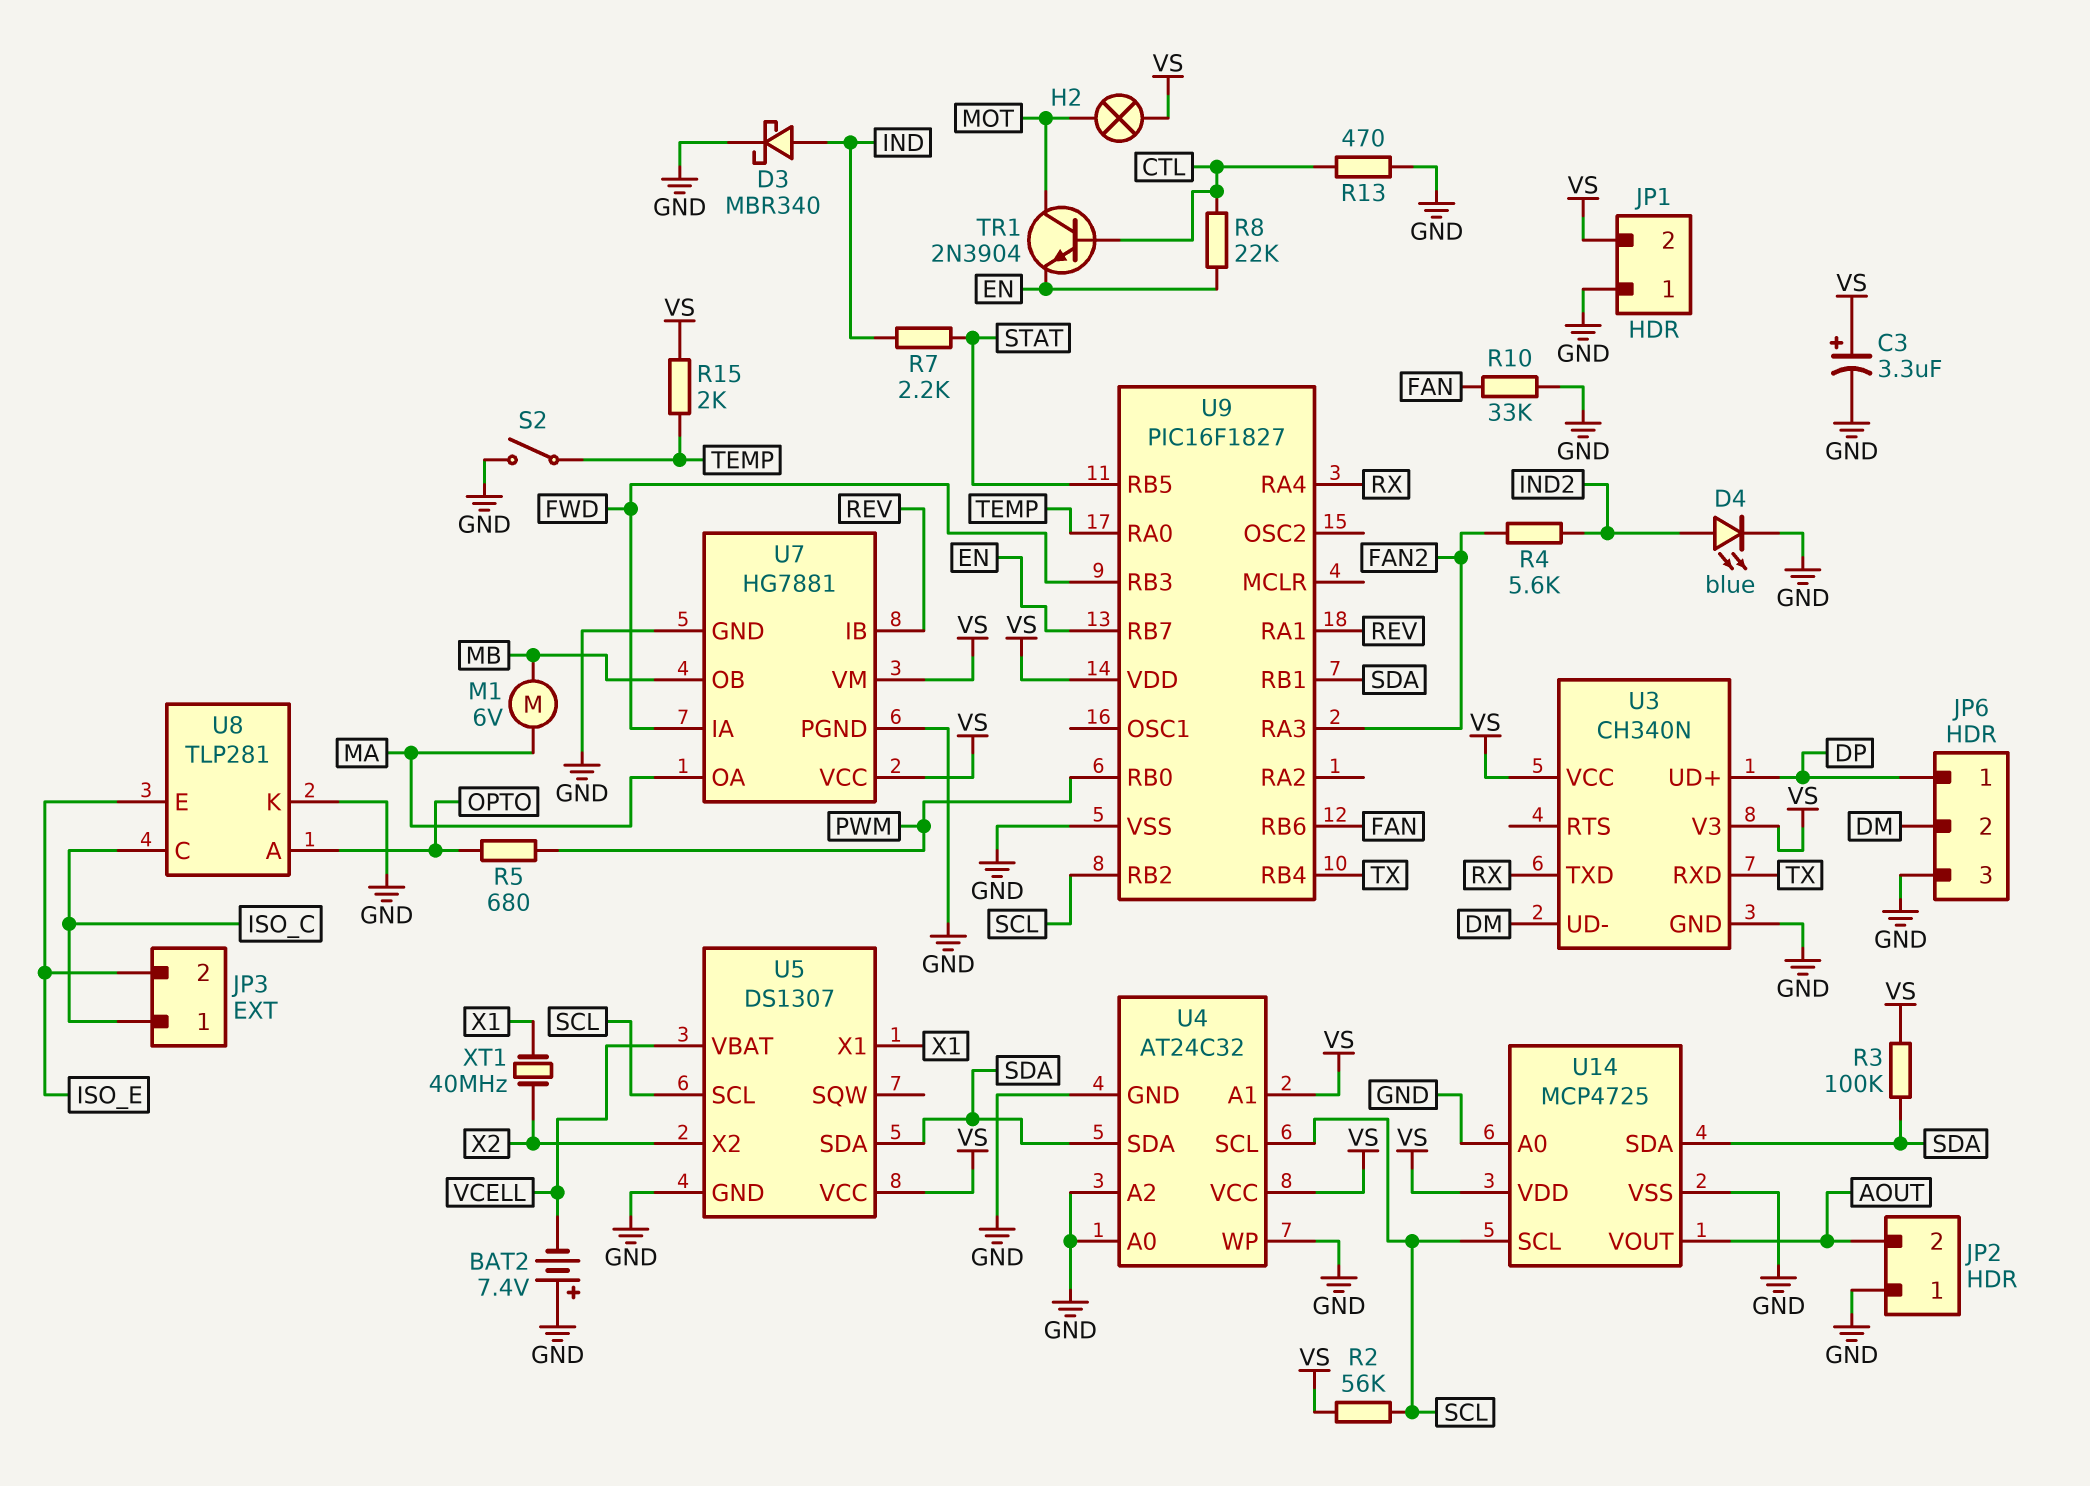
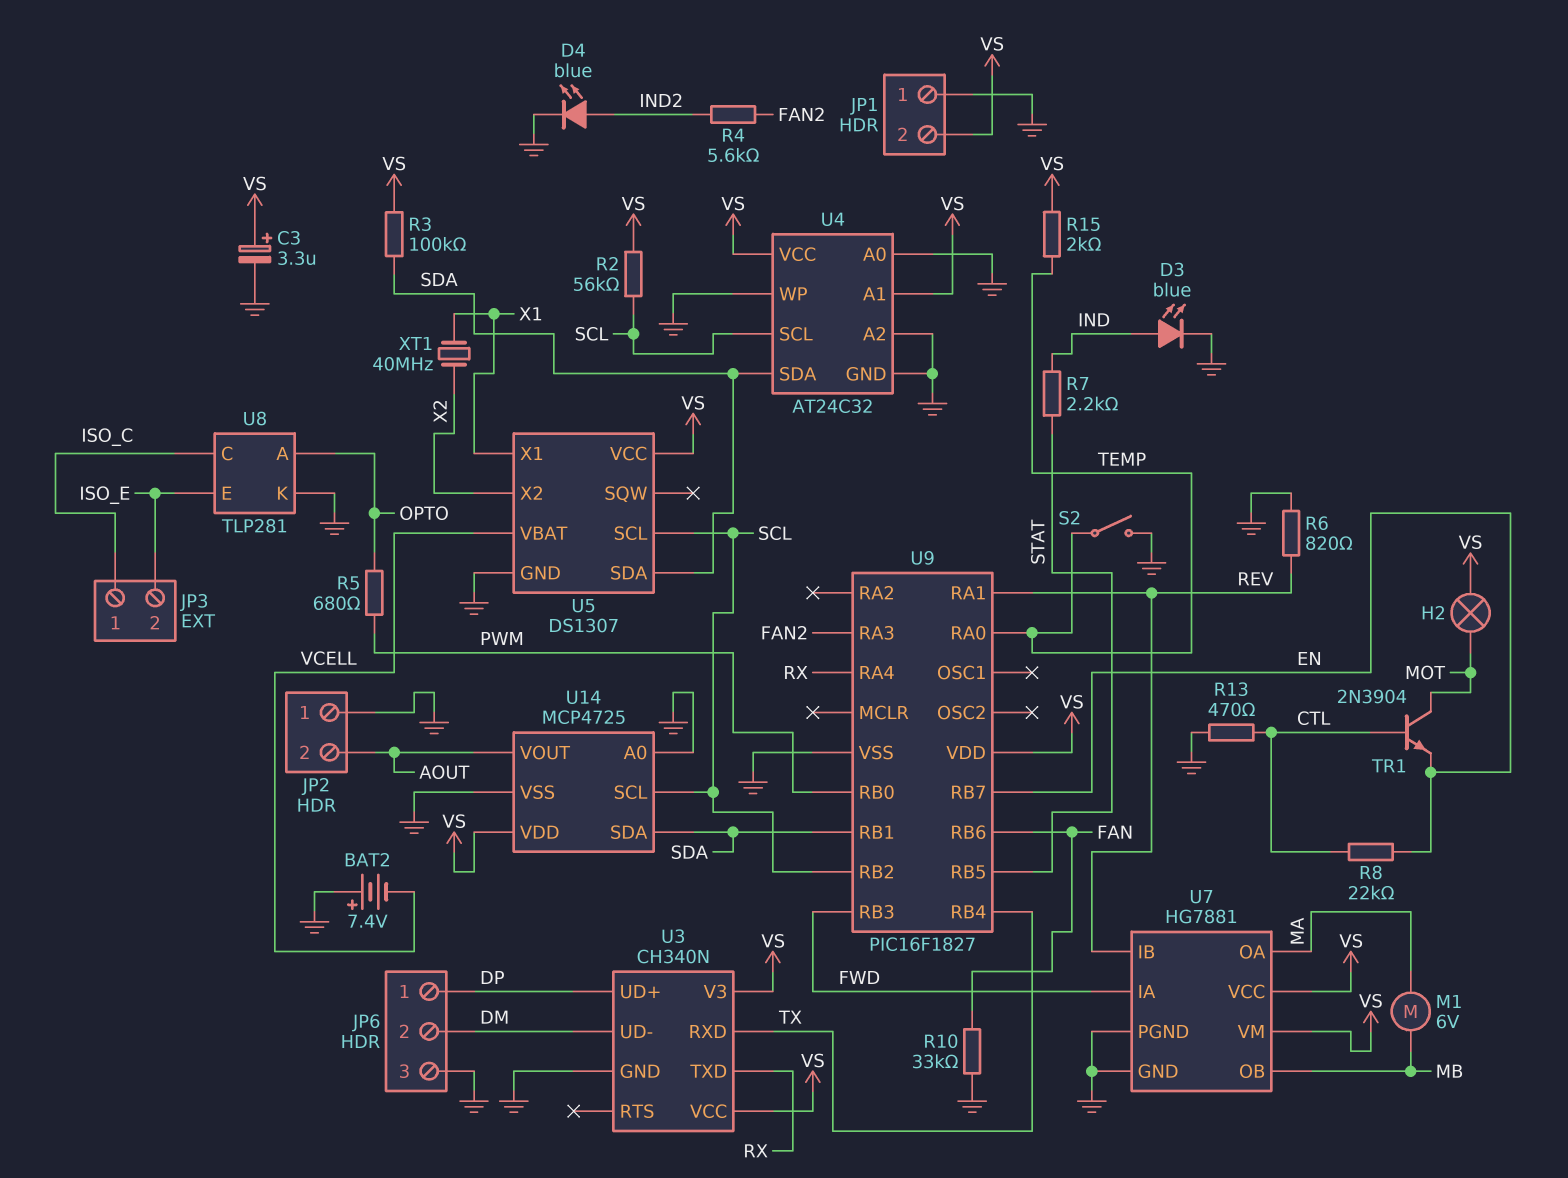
D3: schottky MBR340 (A IND, K GND) -> LED blue (A IND, K GND)
R6: none -> 820 (GND, REV)

